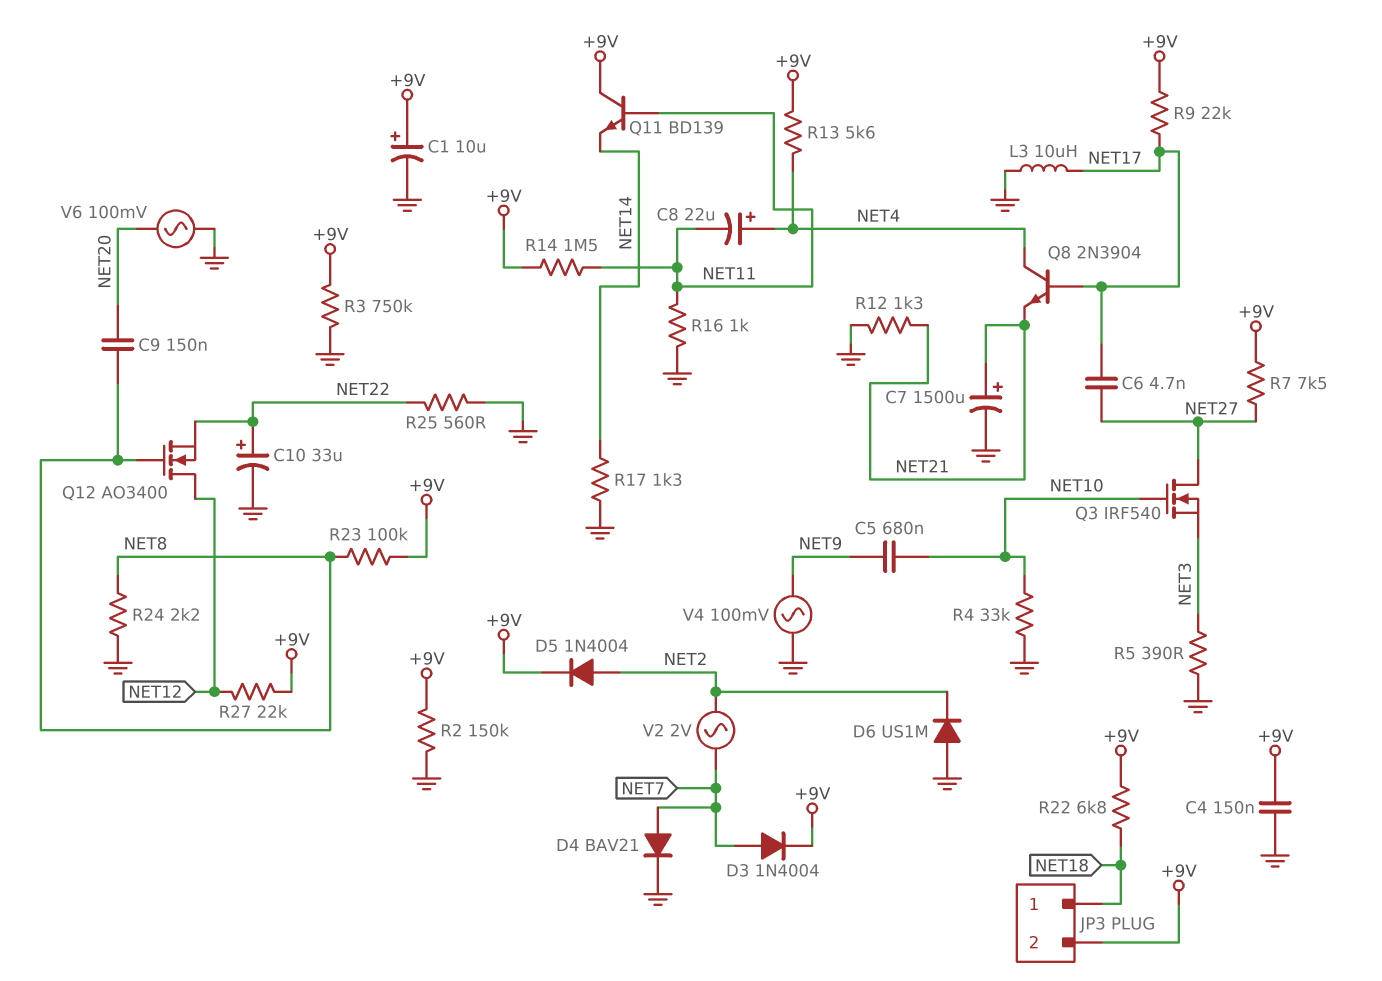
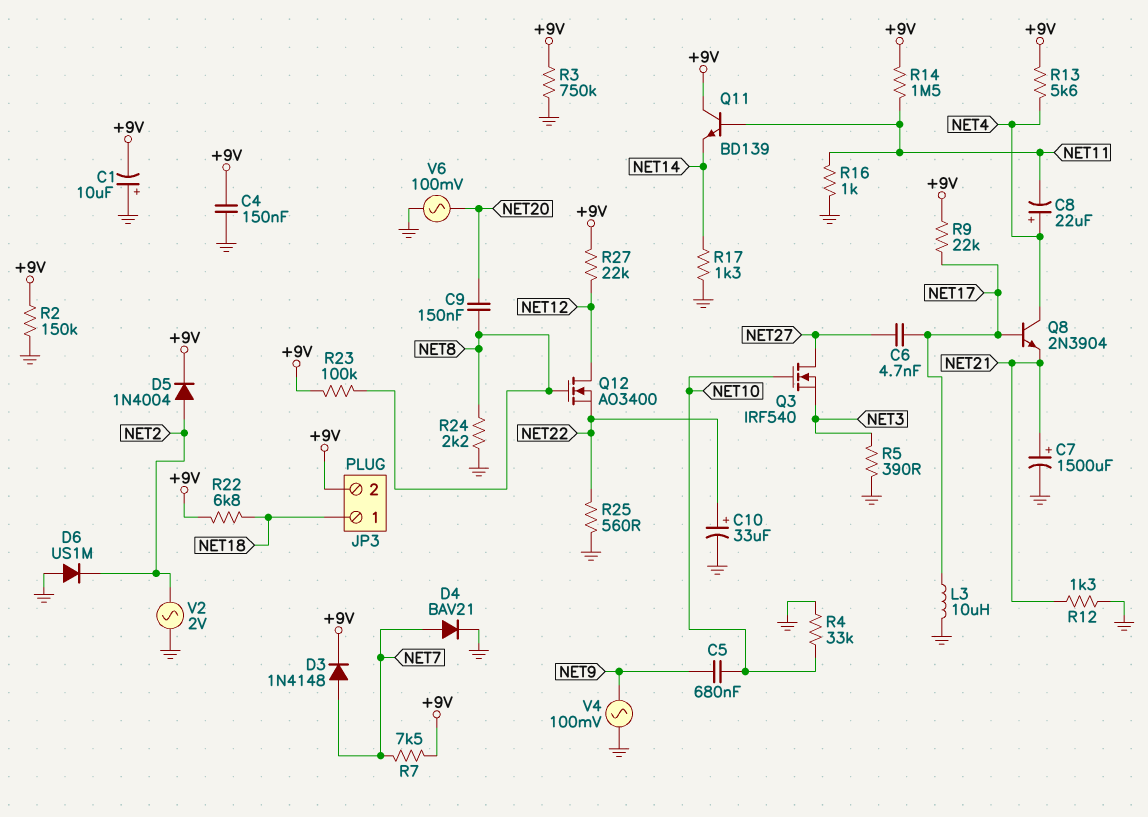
C1: 10uF (plus +9V, minus GND) -> 10uF (plus GND, minus +9V)
D3: diode 1N4004 (A NET7, K +9V) -> diode 1N4148 (A NET7, K +9V)
R7: 7.5k (+9V, NET27) -> 7.5k (+9V, NET7)
V2: AC 2V (NET2, NET7) -> AC 2V (GND, NET2)

